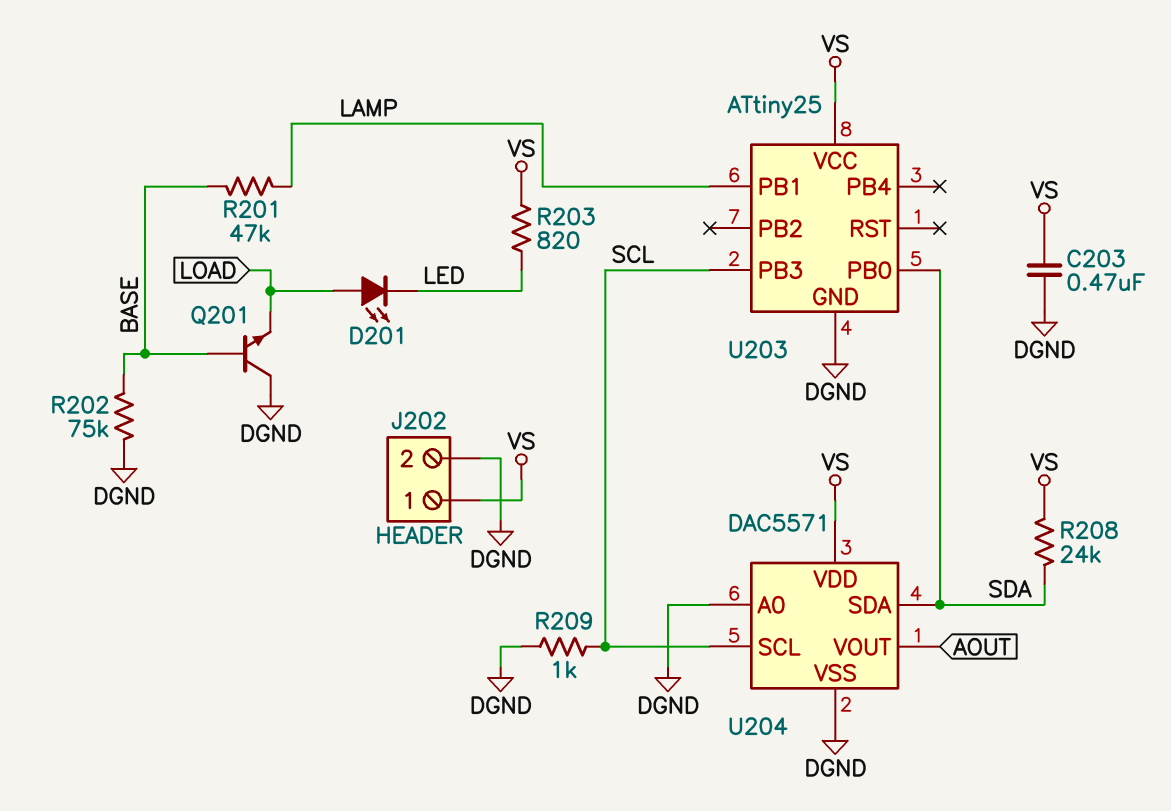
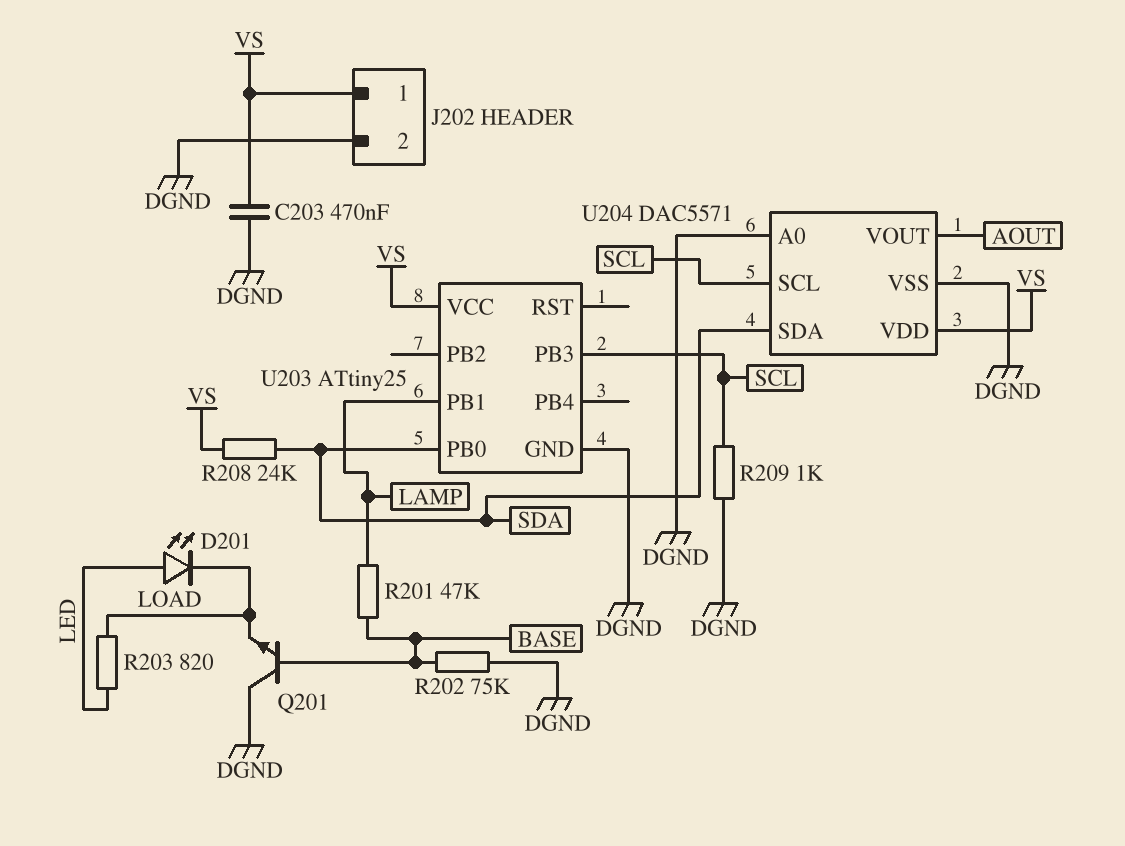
D201: LED (A LOAD, K LED) -> LED (A LED, K LOAD)
R203: 820 (LED, VS) -> 820 (LED, LOAD)

